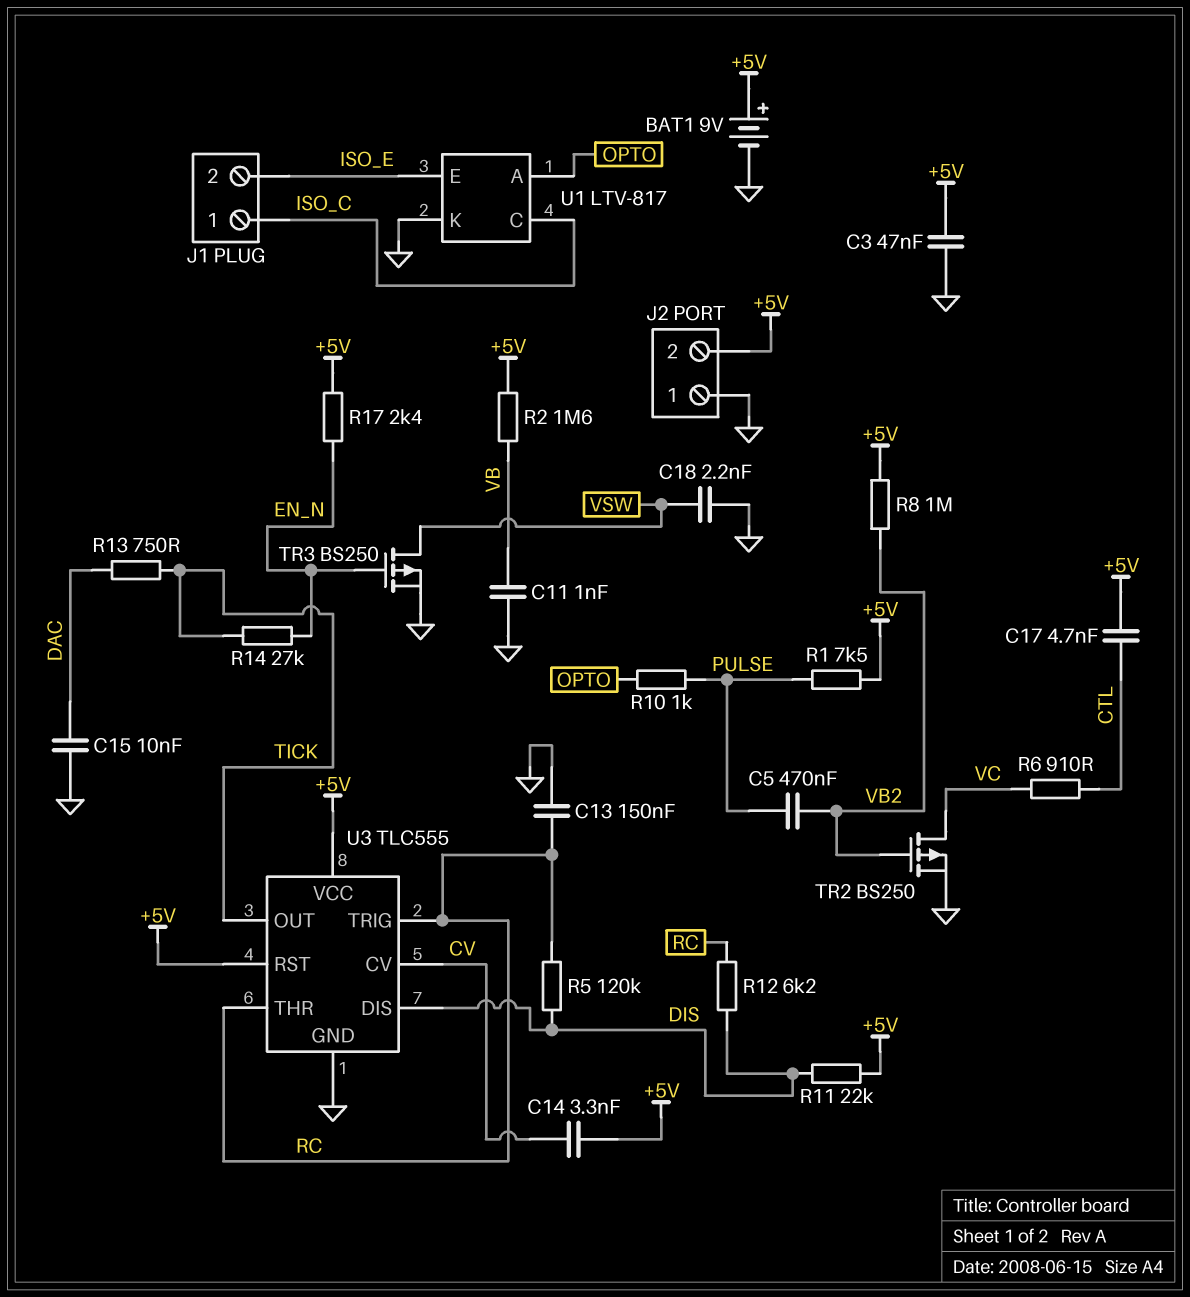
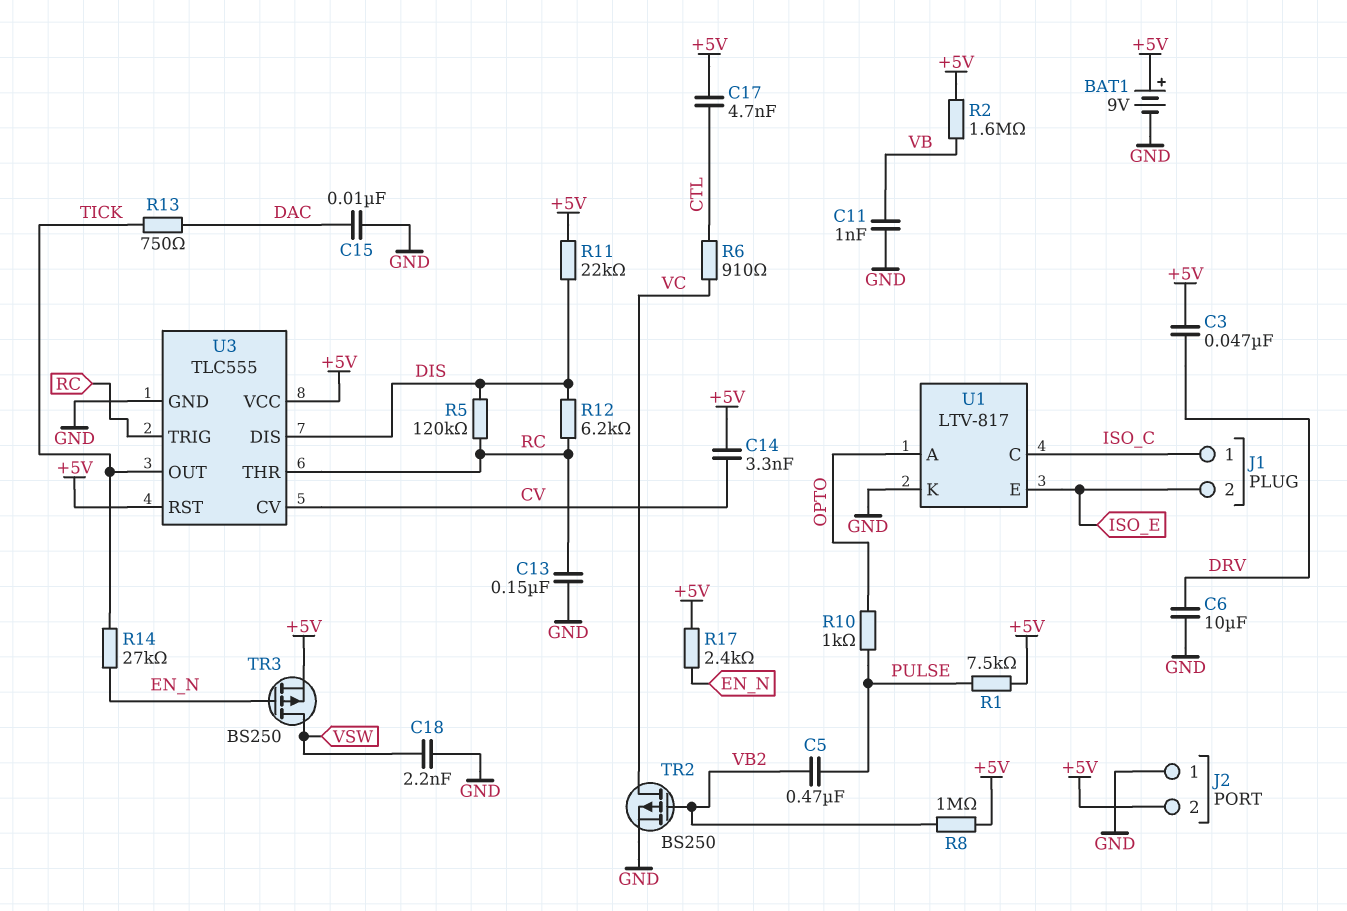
C3: 47nF (+5V, GND) -> 47nF (+5V, DRV)
C6: none -> 10uF (DRV, GND)
TR3: PMOS BS250 (G EN_N, D VSW, S GND) -> PMOS BS250 (G EN_N, D VSW, S +5V)

